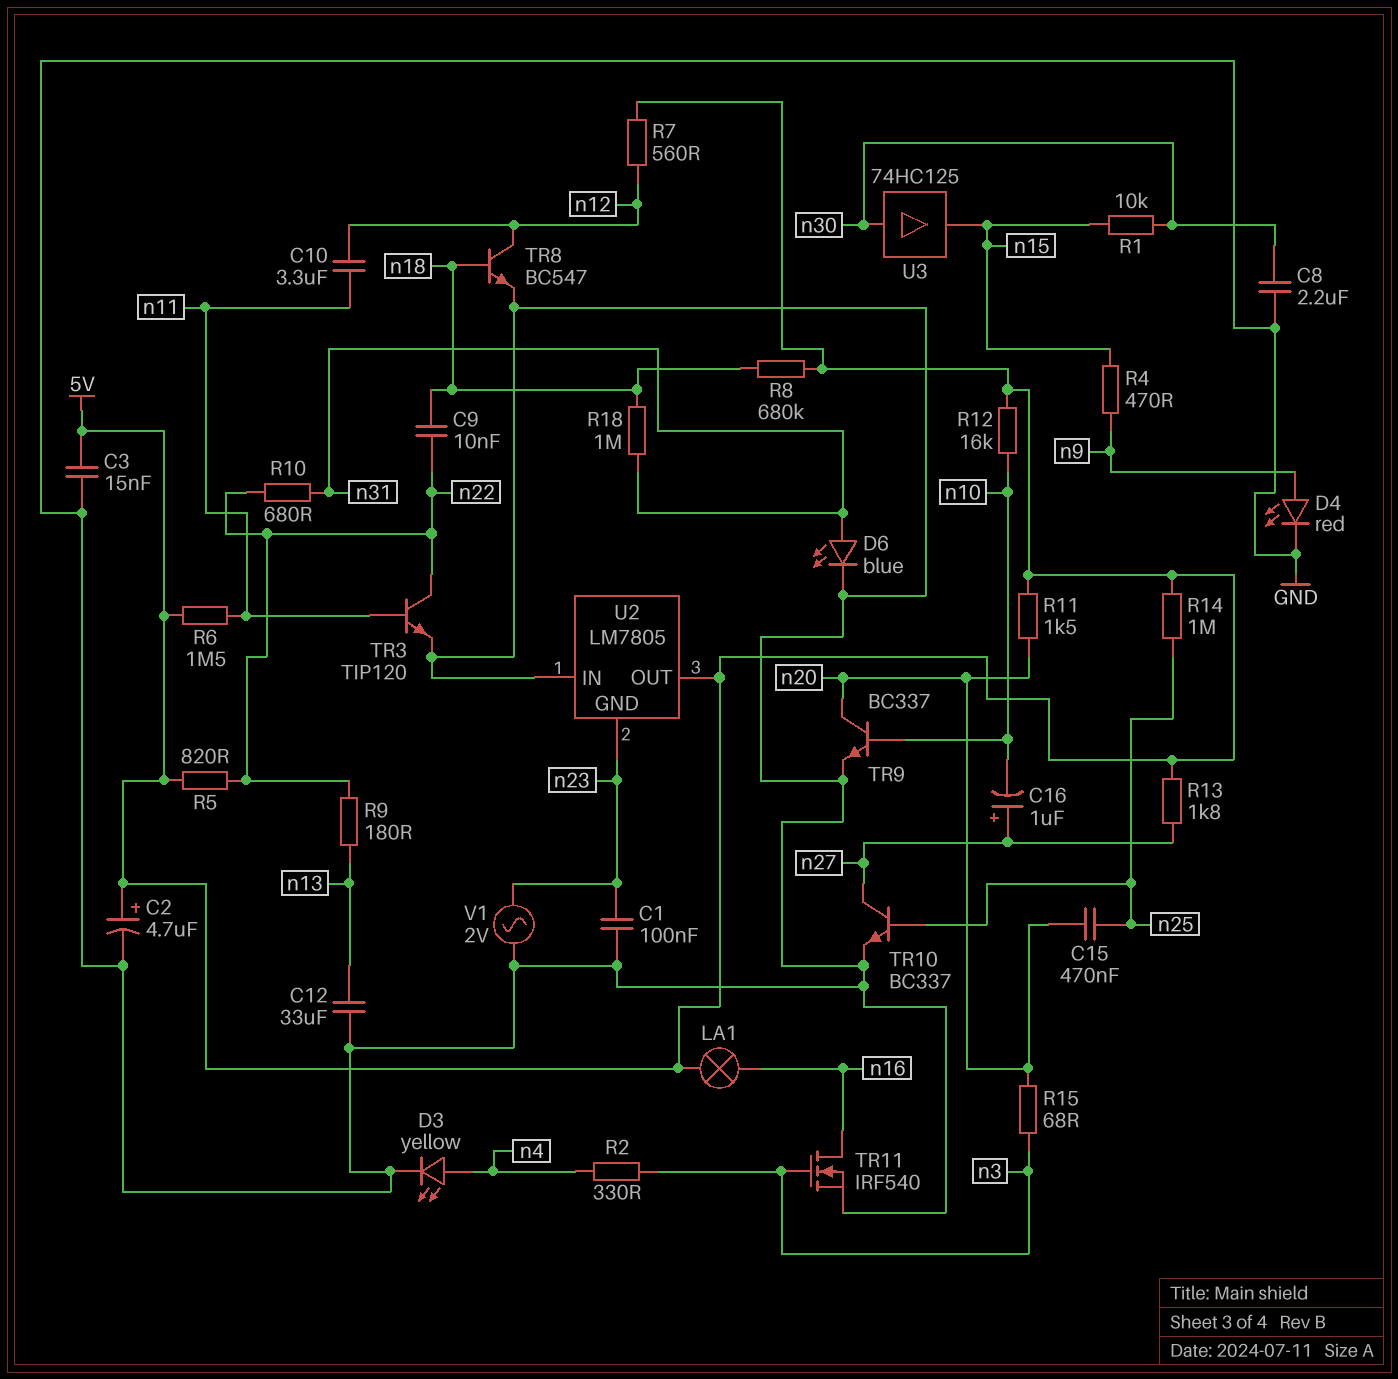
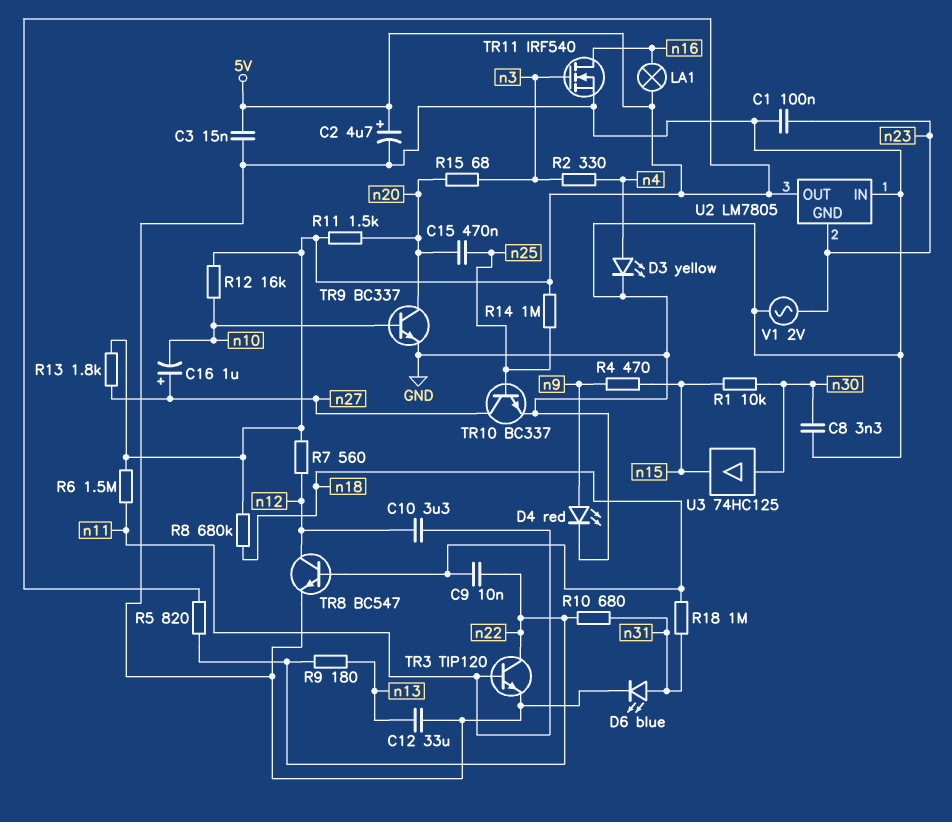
C8: 2.2uF (GND, n30) -> 3.3nF (GND, n30)

